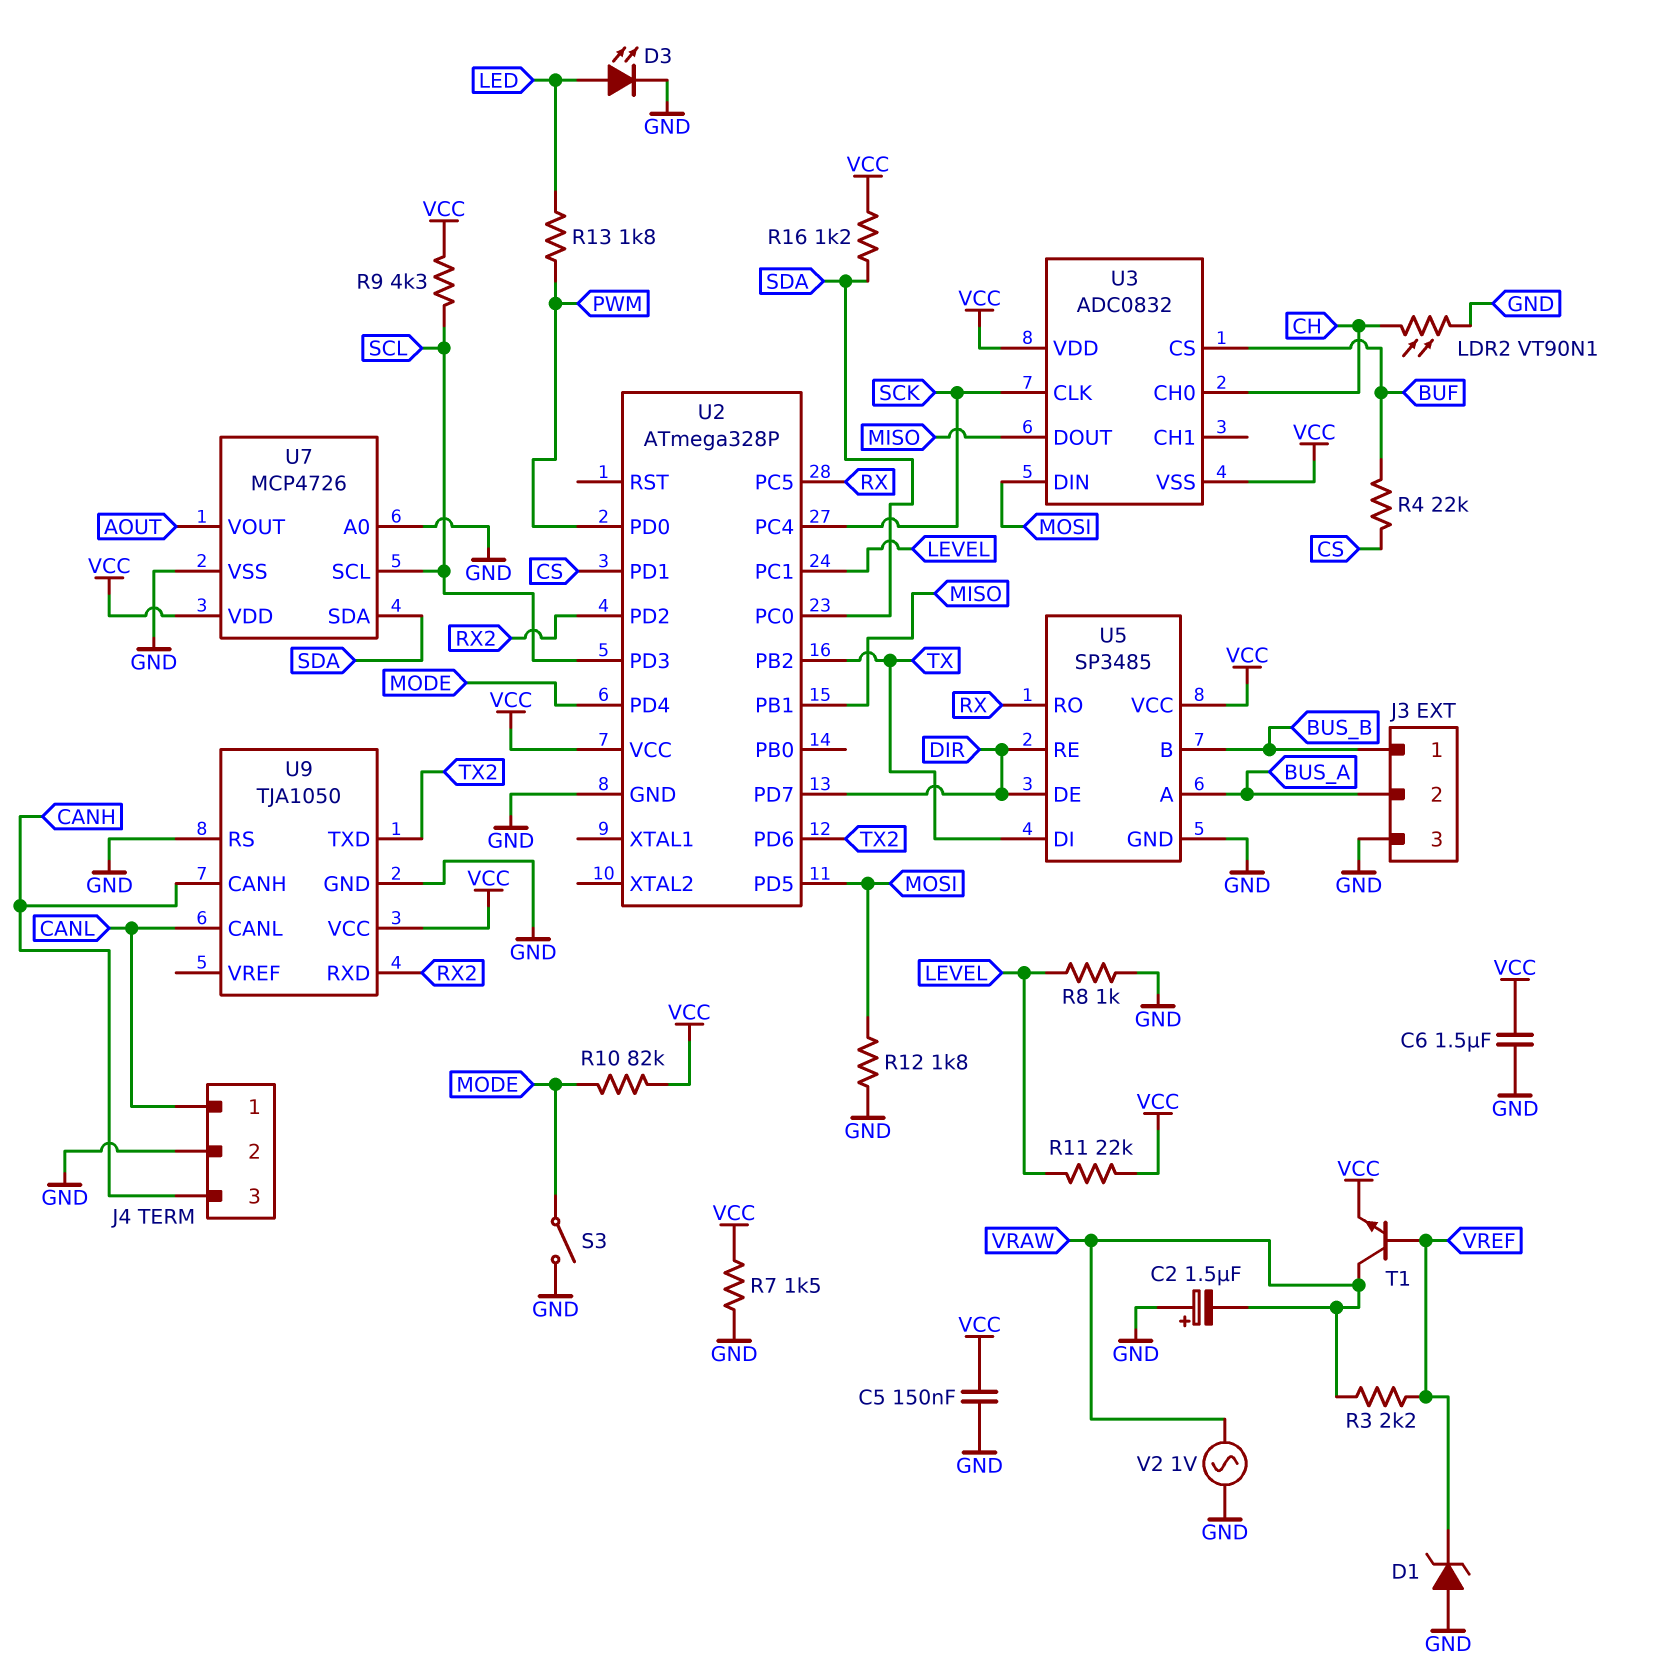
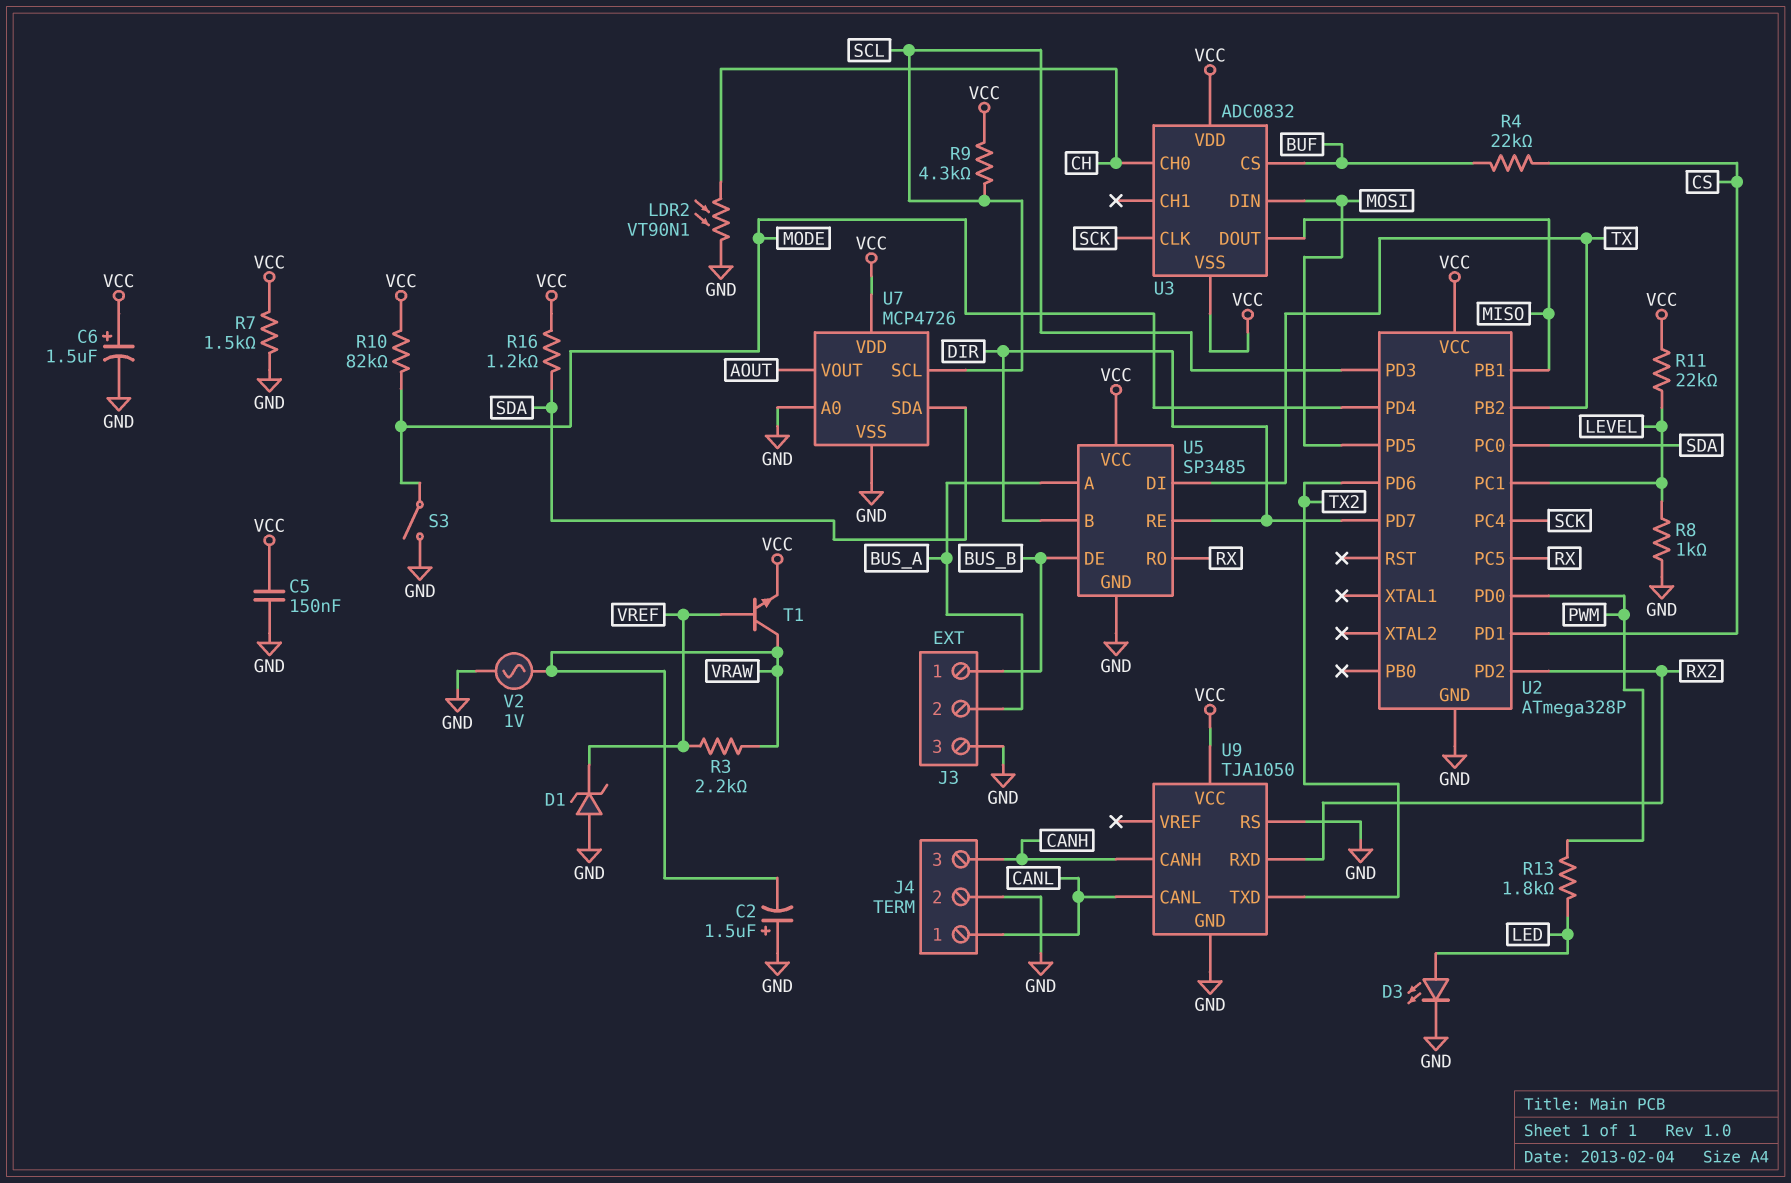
C6: 1.5uF (GND, VCC) -> 1.5uF (plus VCC, minus GND)
R12: 1.8k (GND, MOSI) -> none
U5 pin B: BUS_B -> DIR
U5 pin DE: DIR -> BUS_B

